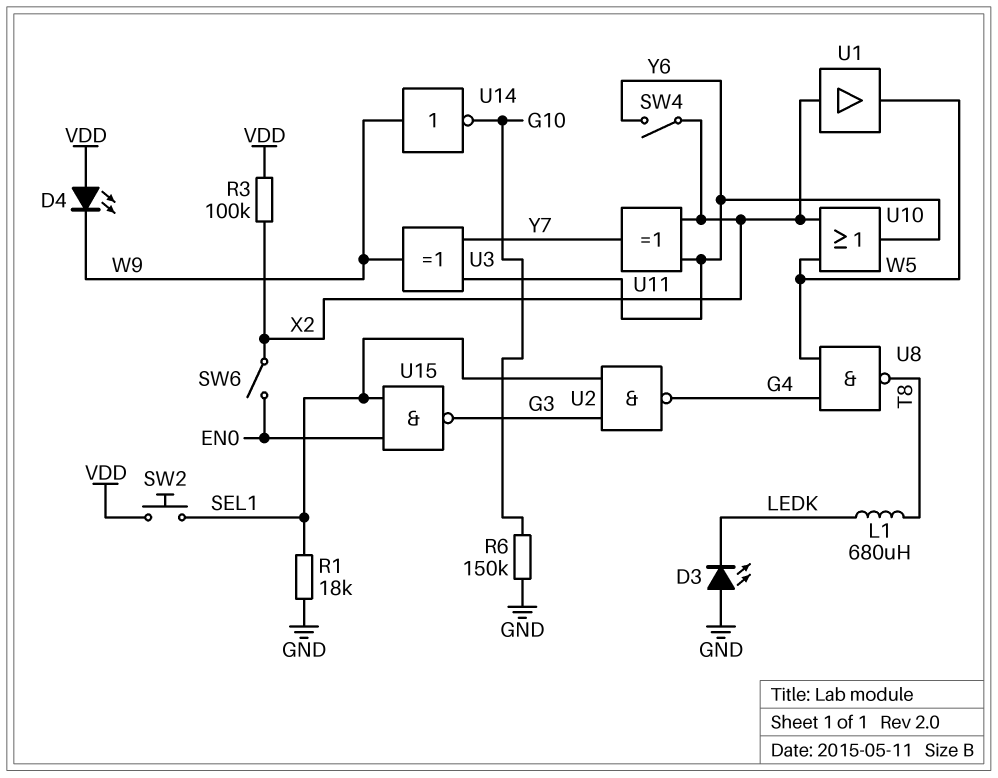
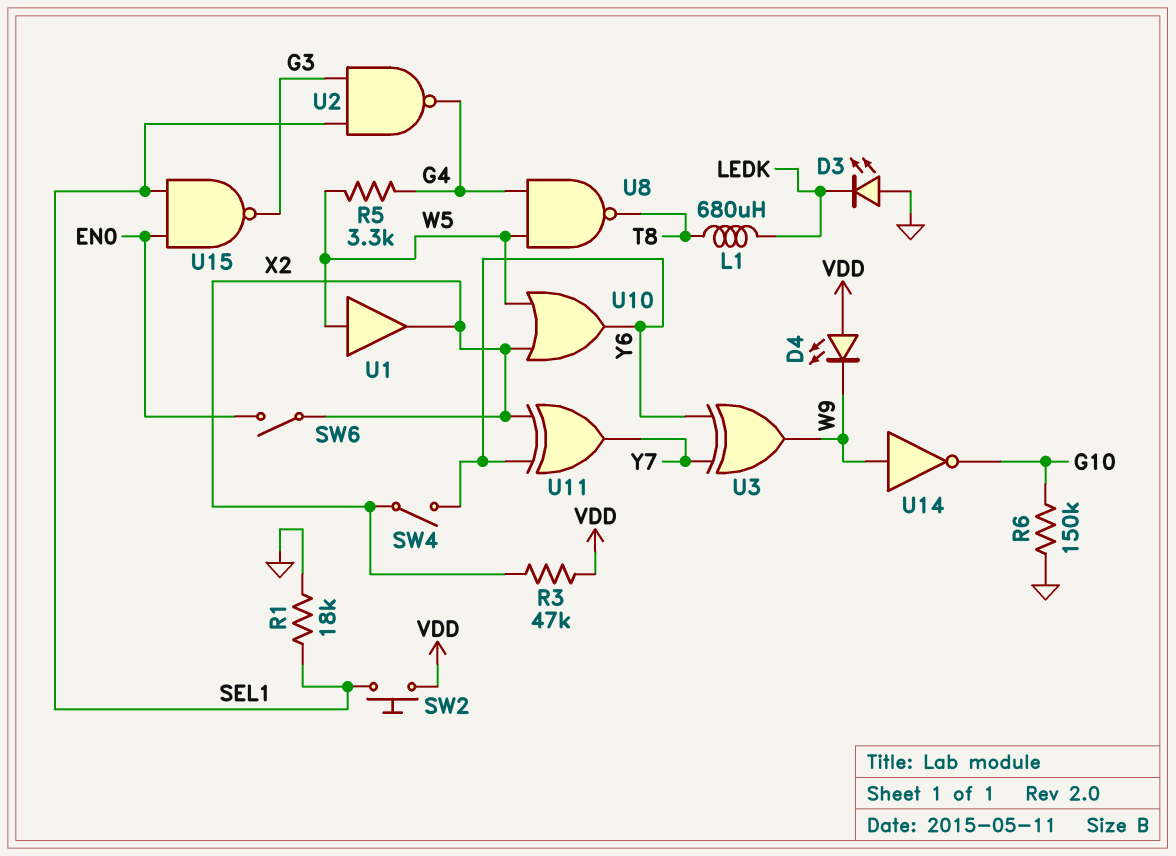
R3: 100k (VDD, X2) -> 47k (VDD, X2)
R5: none -> 3.3k (G4, W5)
U1: buffer (in X2, out W5) -> buffer (in W5, out X2)

